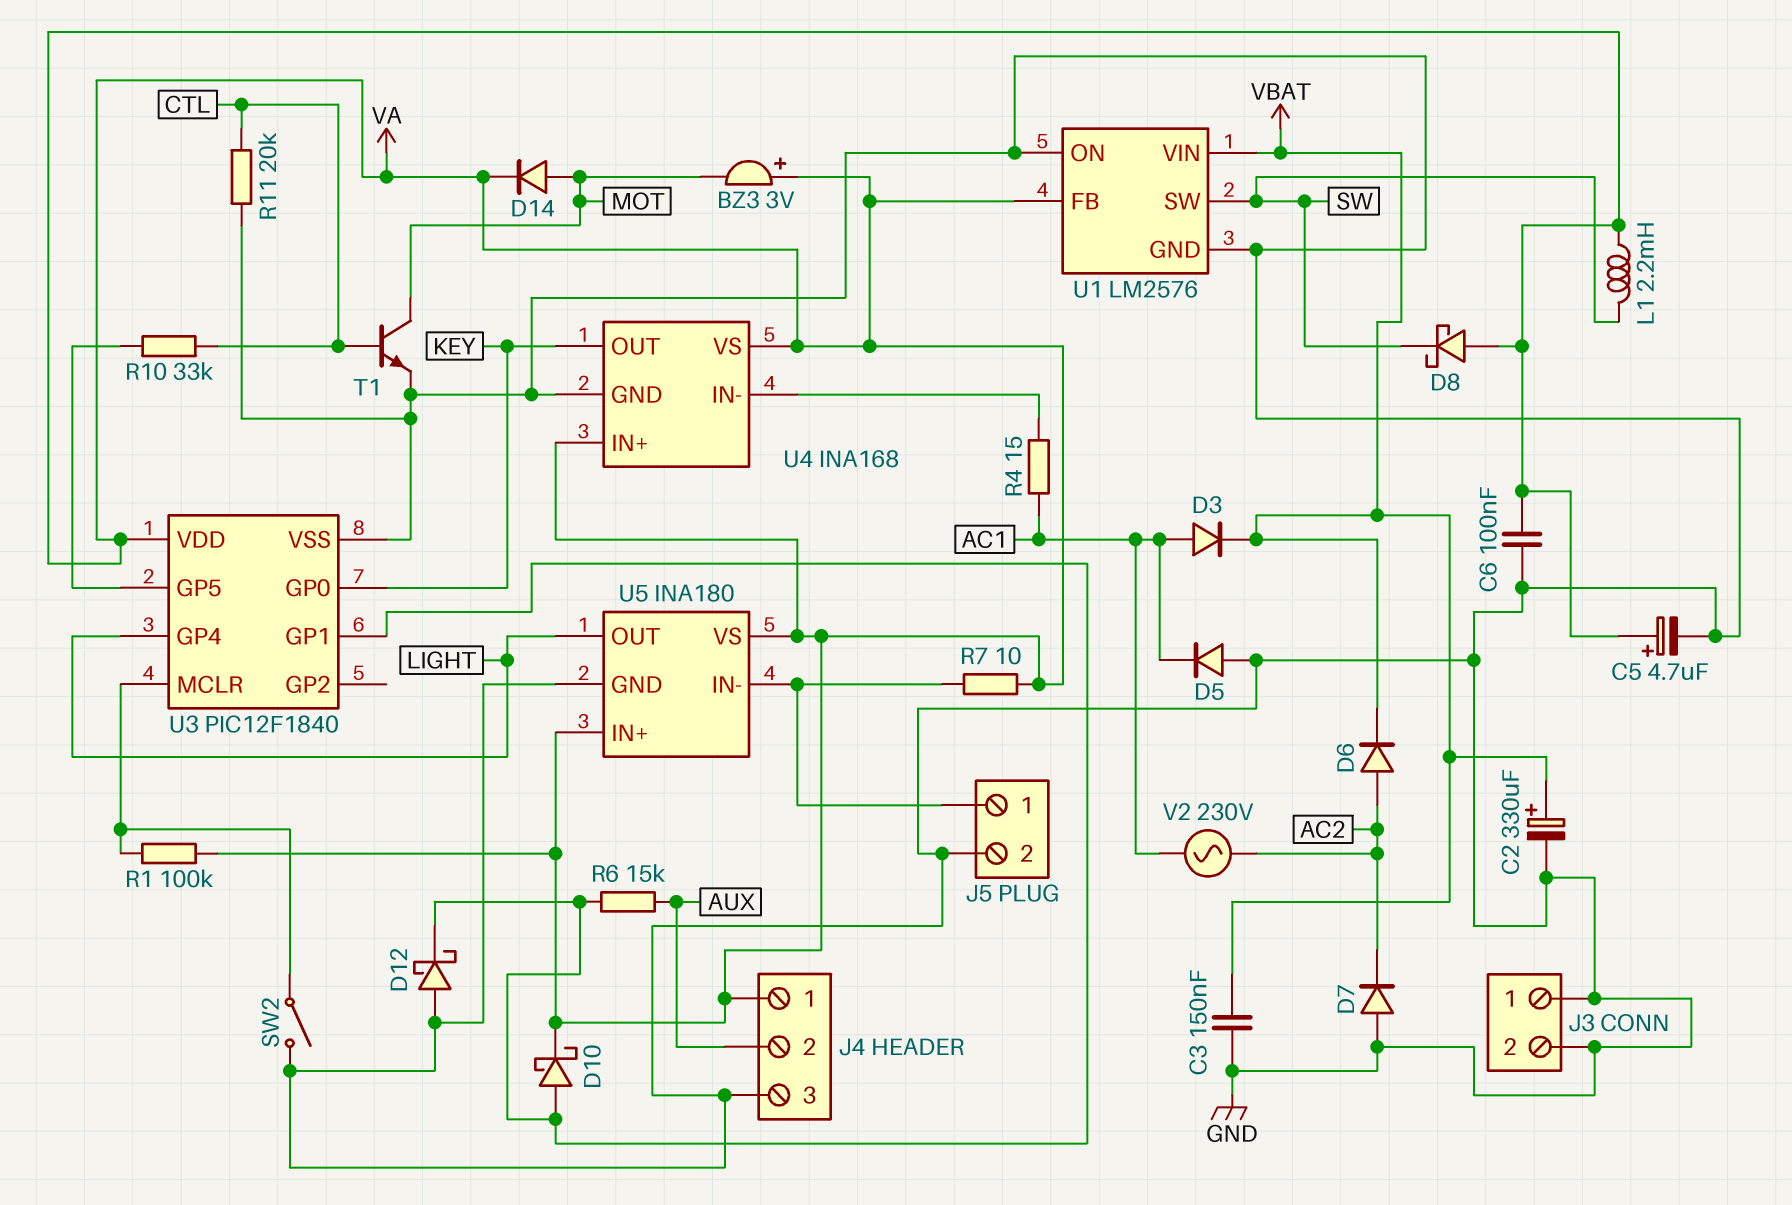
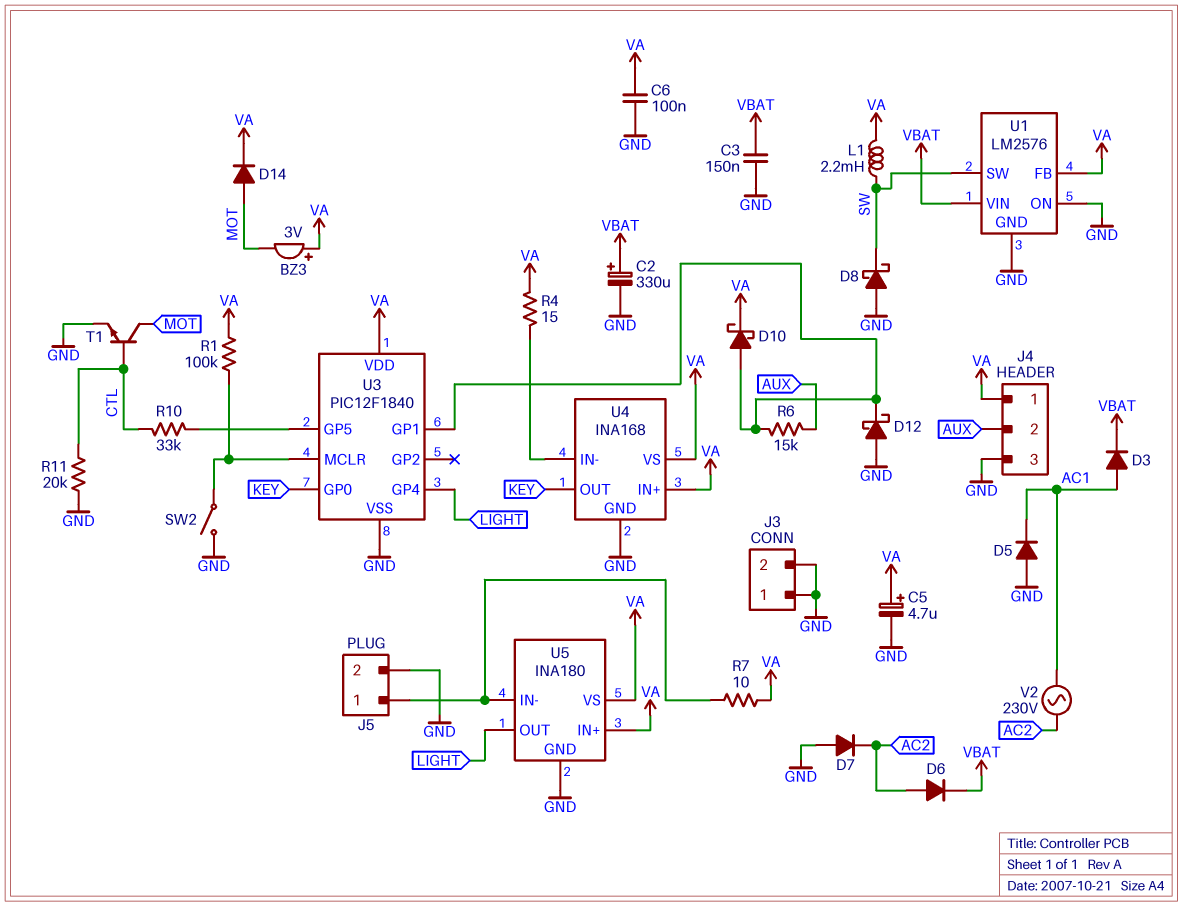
D8: schottky (A VA, K SW) -> schottky (A GND, K SW)
R4: 15 (AC1, U4/IN-) -> 15 (U4/IN-, VA)

